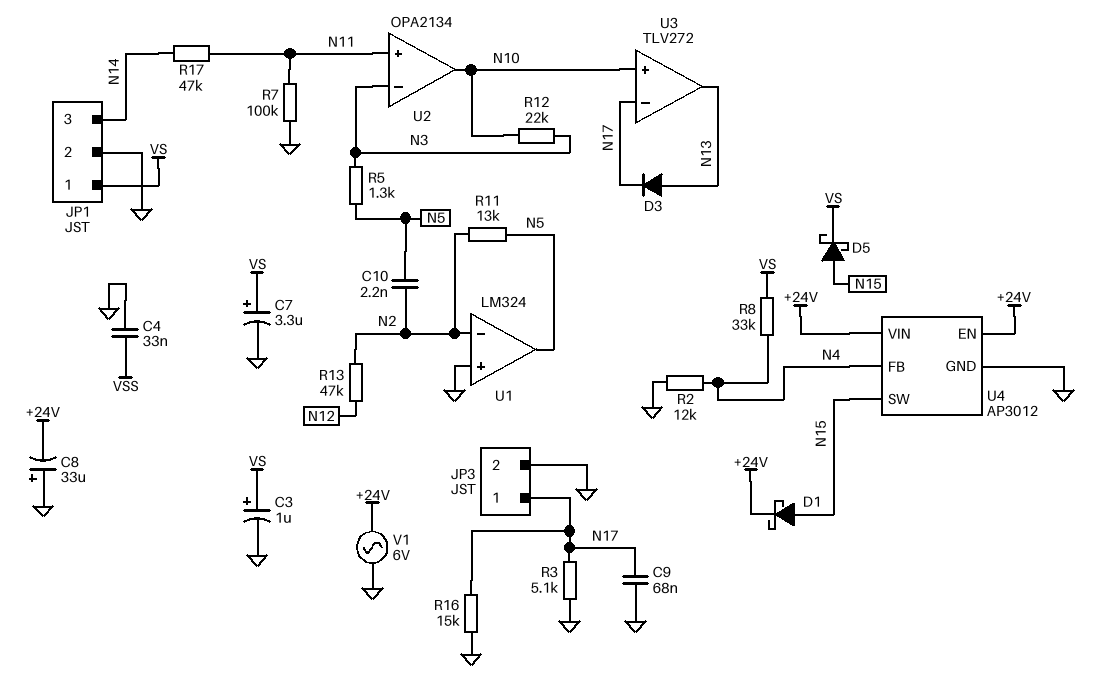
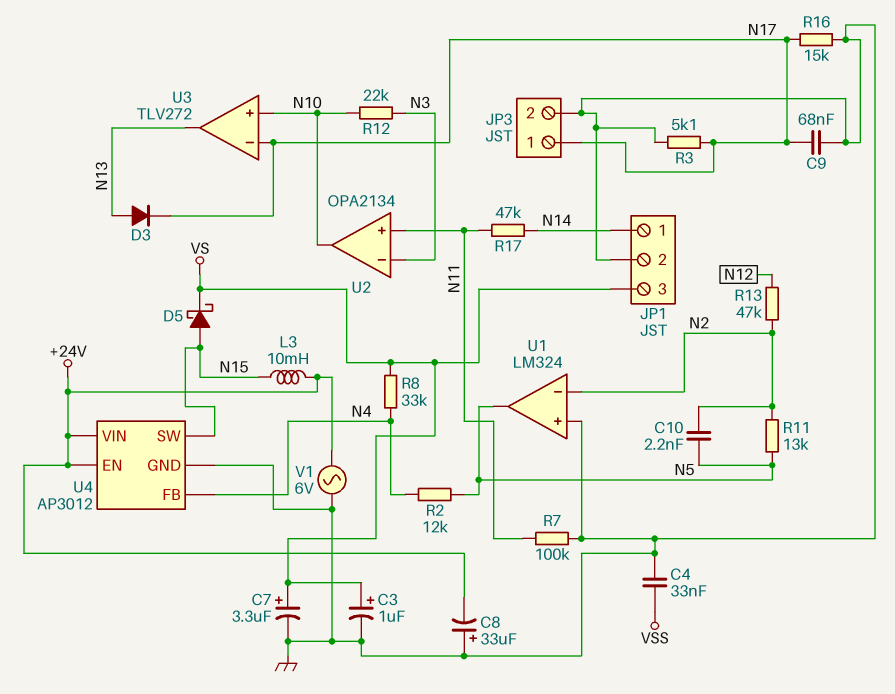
D1: schottky (A N15, K +24V) -> none
JP1 pin 1: VS -> N14
JP1 pin 3: N14 -> VS
L3: none -> 10mH (+24V, N15)
R2: 12k (GND, N4) -> 12k (N4, N5)
R5: 1.3k (N3, N5) -> none

